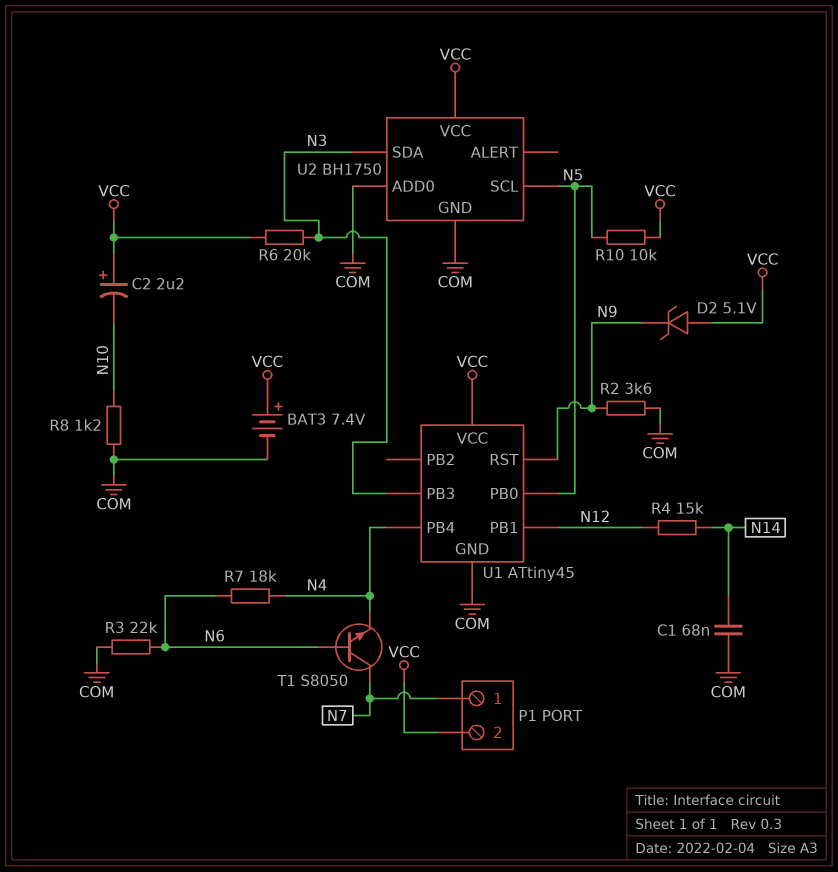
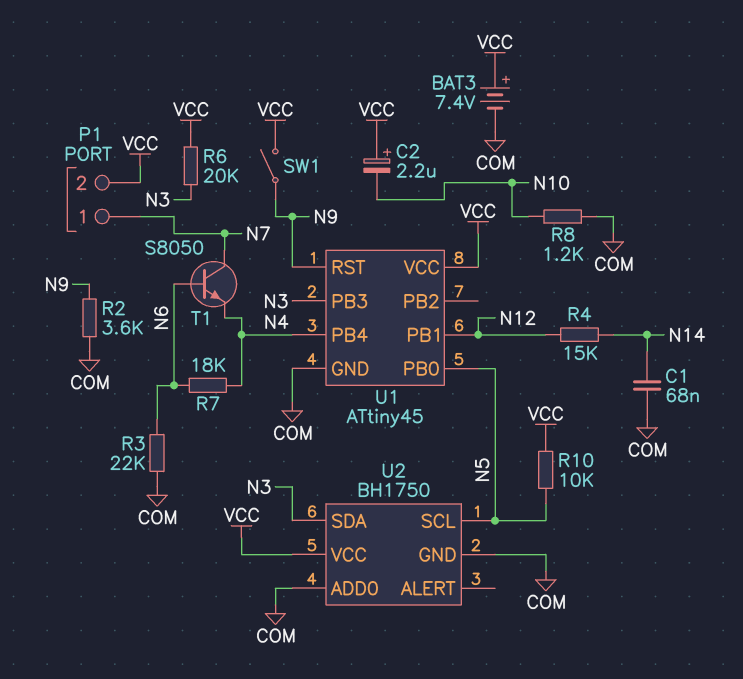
D2: zener 5.1V (A VCC, K N9) -> none
SW1: none -> switch (N9, VCC)

